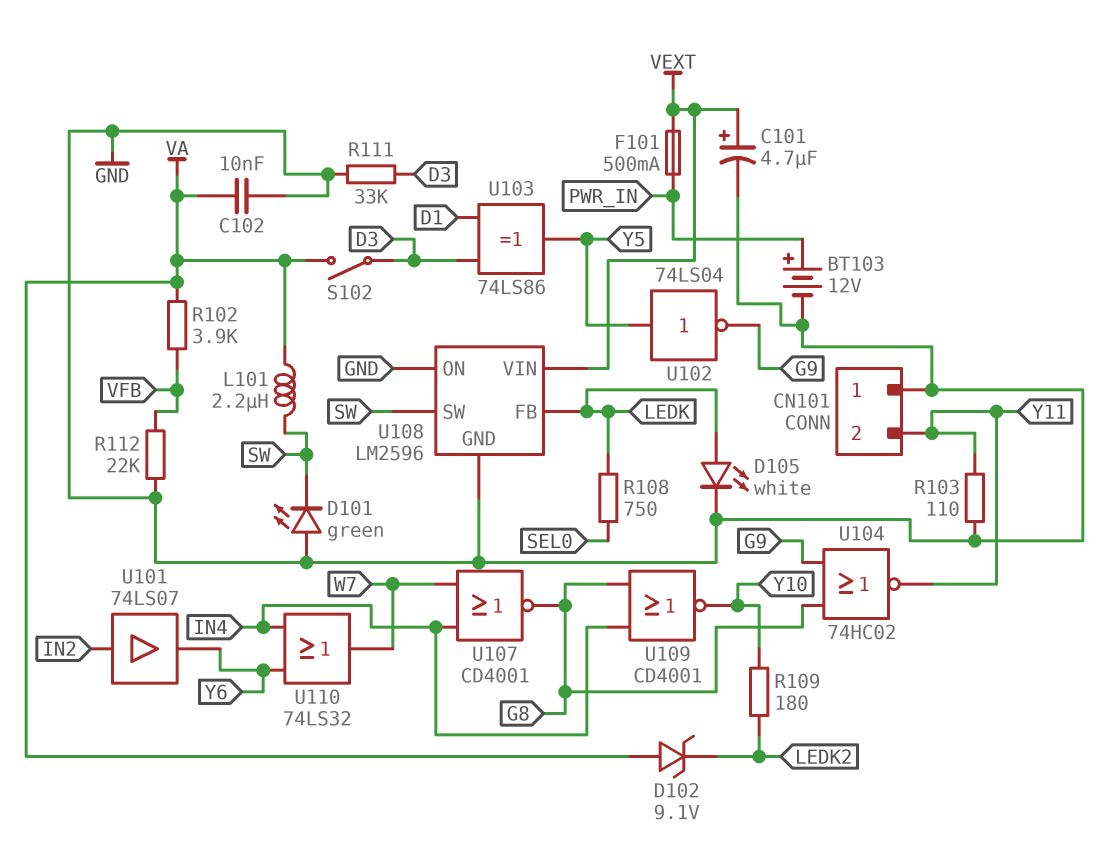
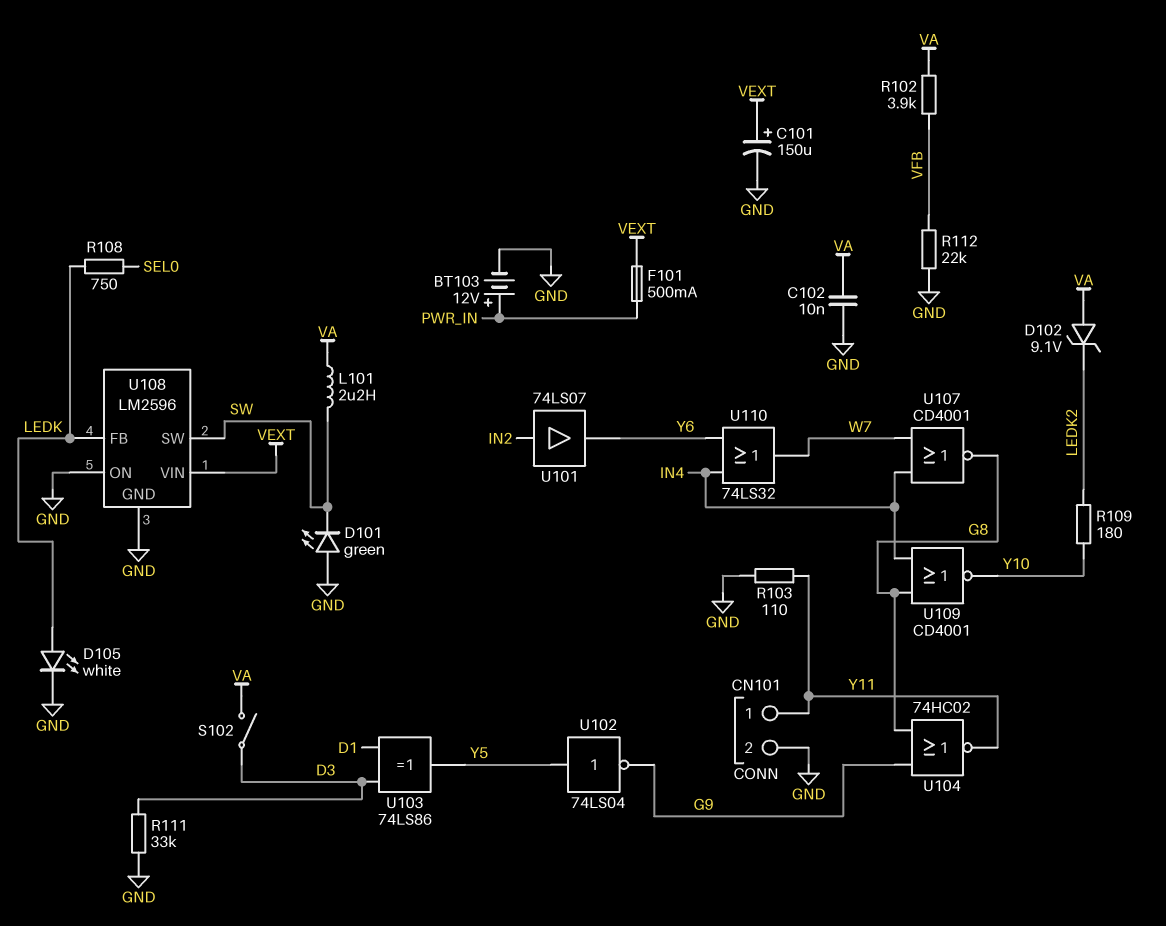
C101: 4.7uF (plus VEXT, minus GND) -> 150uF (plus VEXT, minus GND)
CN101 pin 1: GND -> Y11
CN101 pin 2: Y11 -> GND

